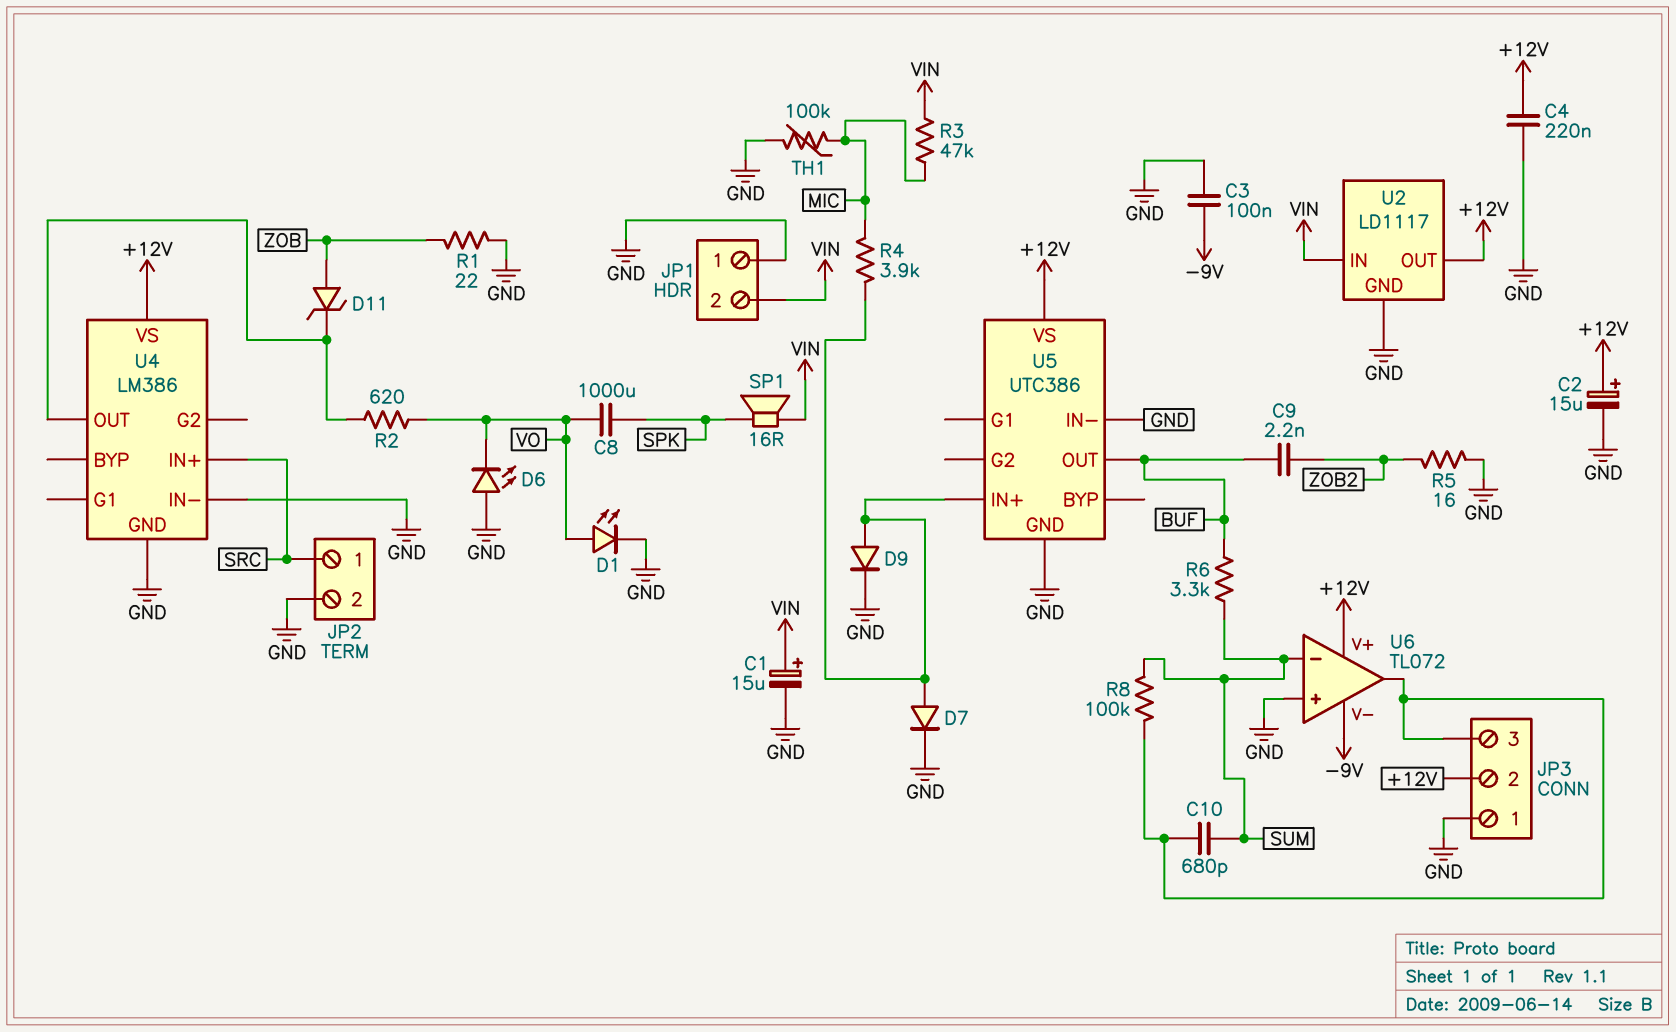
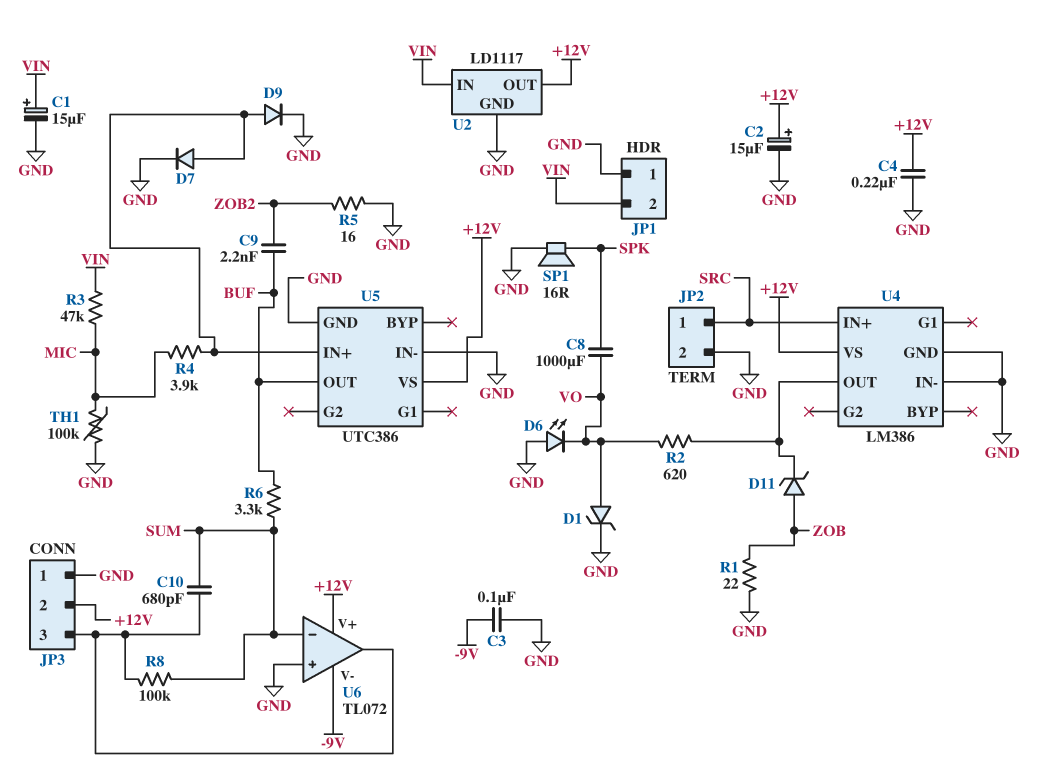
D1: LED (A VO, K GND) -> zener (A VO, K GND)
SP1: speaker 16R (SPK, VIN) -> speaker 16R (GND, SPK)

